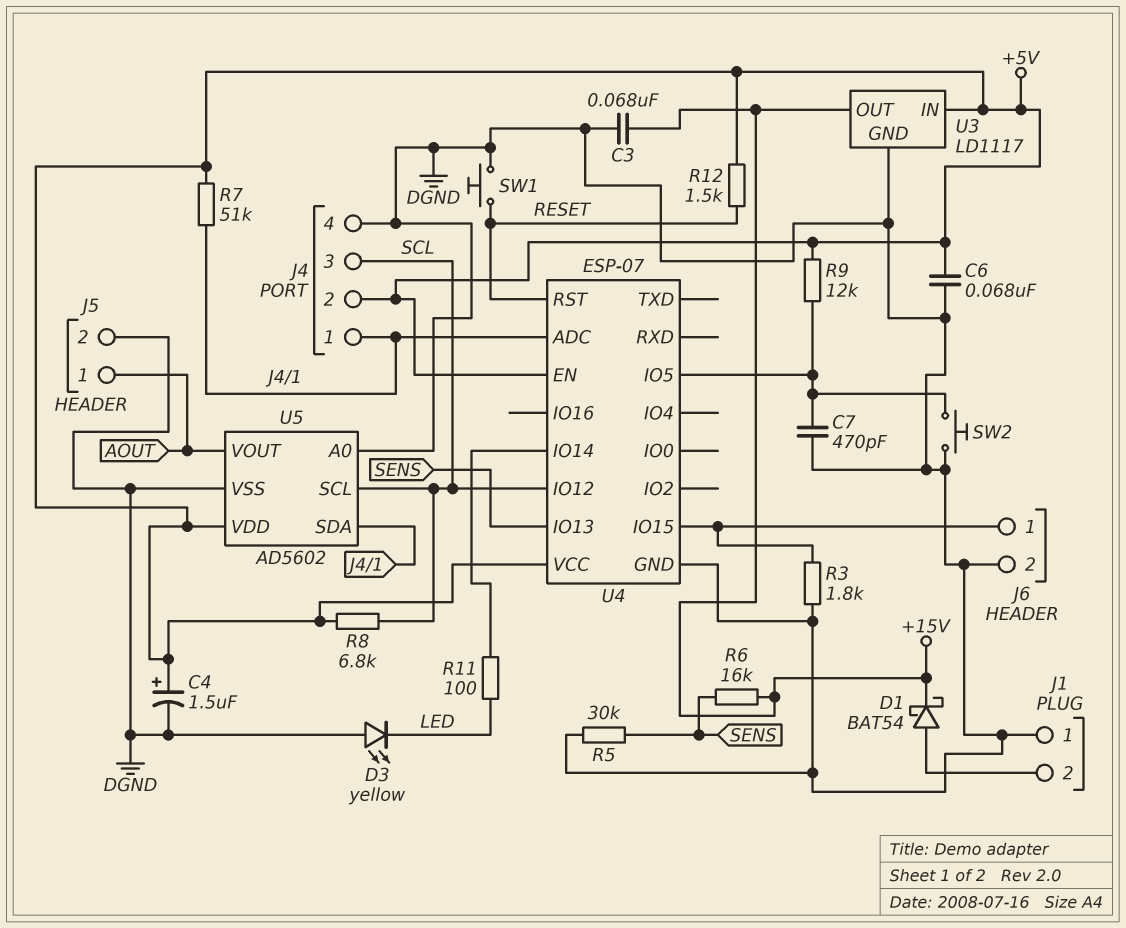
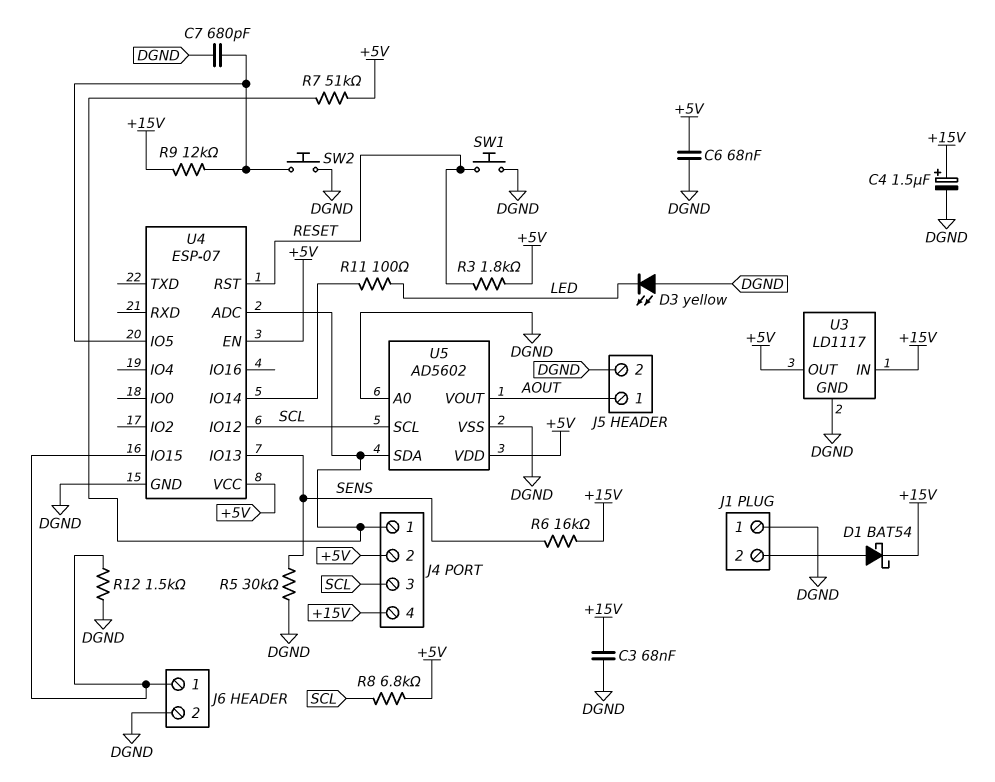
C4: 1.5uF (plus +5V, minus DGND) -> 1.5uF (plus +15V, minus DGND)
C7: 470pF (DGND, U4/IO5) -> 680pF (DGND, U4/IO5)
J4 pin 4: DGND -> +15V
R3: 1.8k (DGND, J6/1) -> 1.8k (+5V, RESET)
R9: 12k (+5V, U4/IO5) -> 12k (+15V, U4/IO5)
R12: 1.5k (+5V, RESET) -> 1.5k (DGND, J6/1)
U3 pin IN: +5V -> +15V
U3 pin OUT: +15V -> +5V

